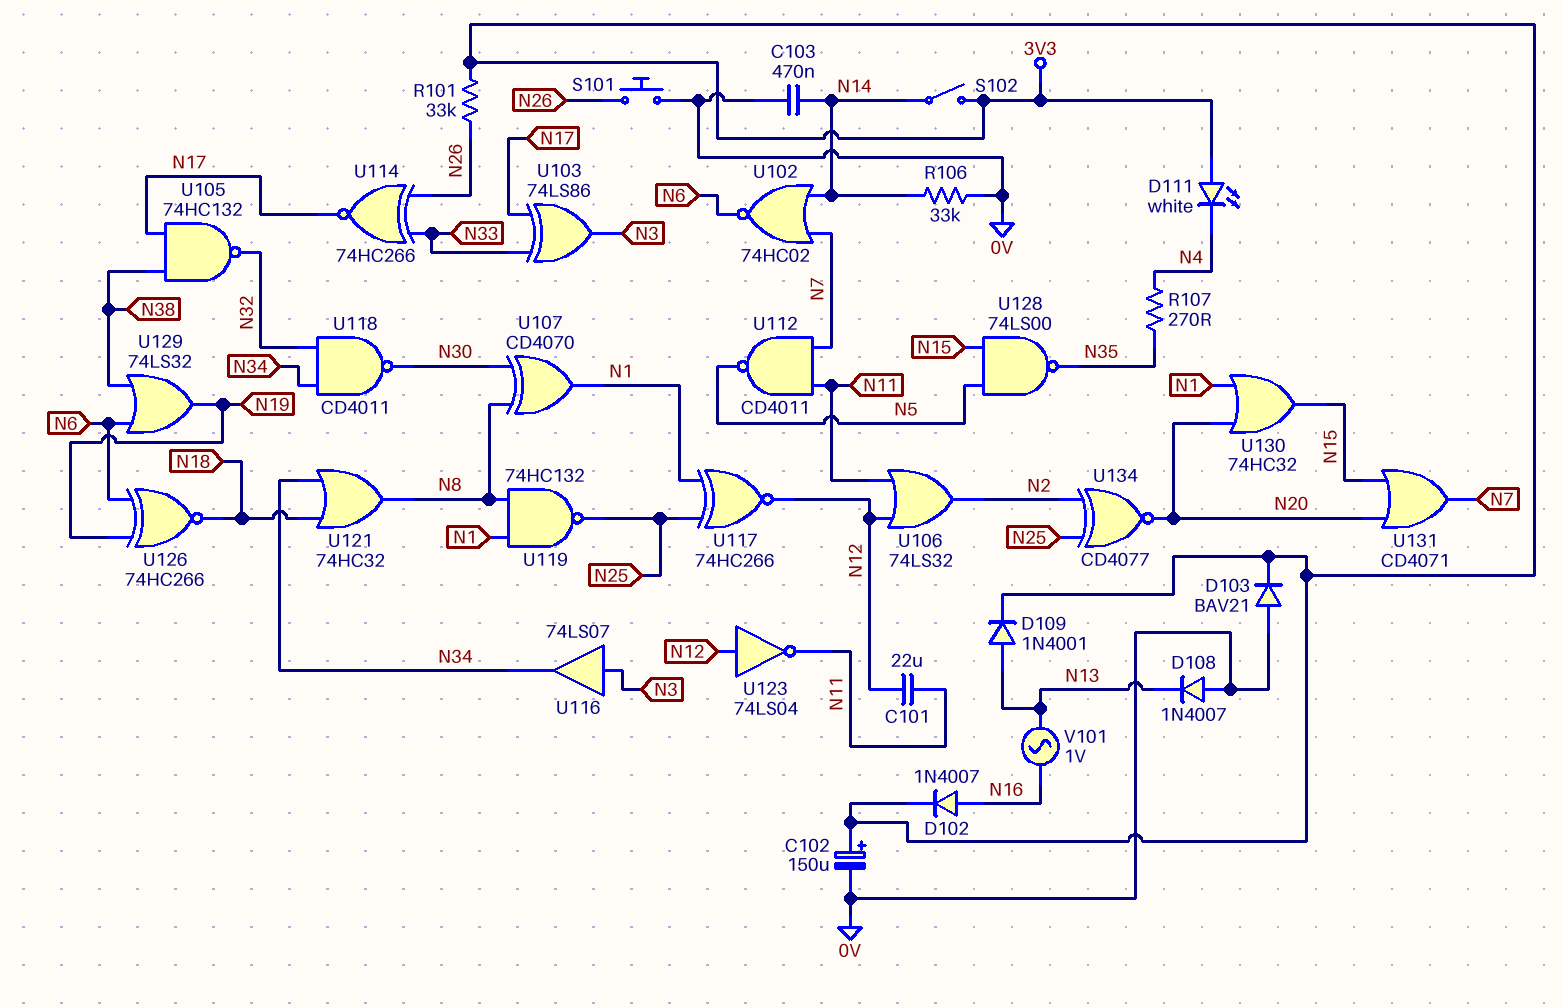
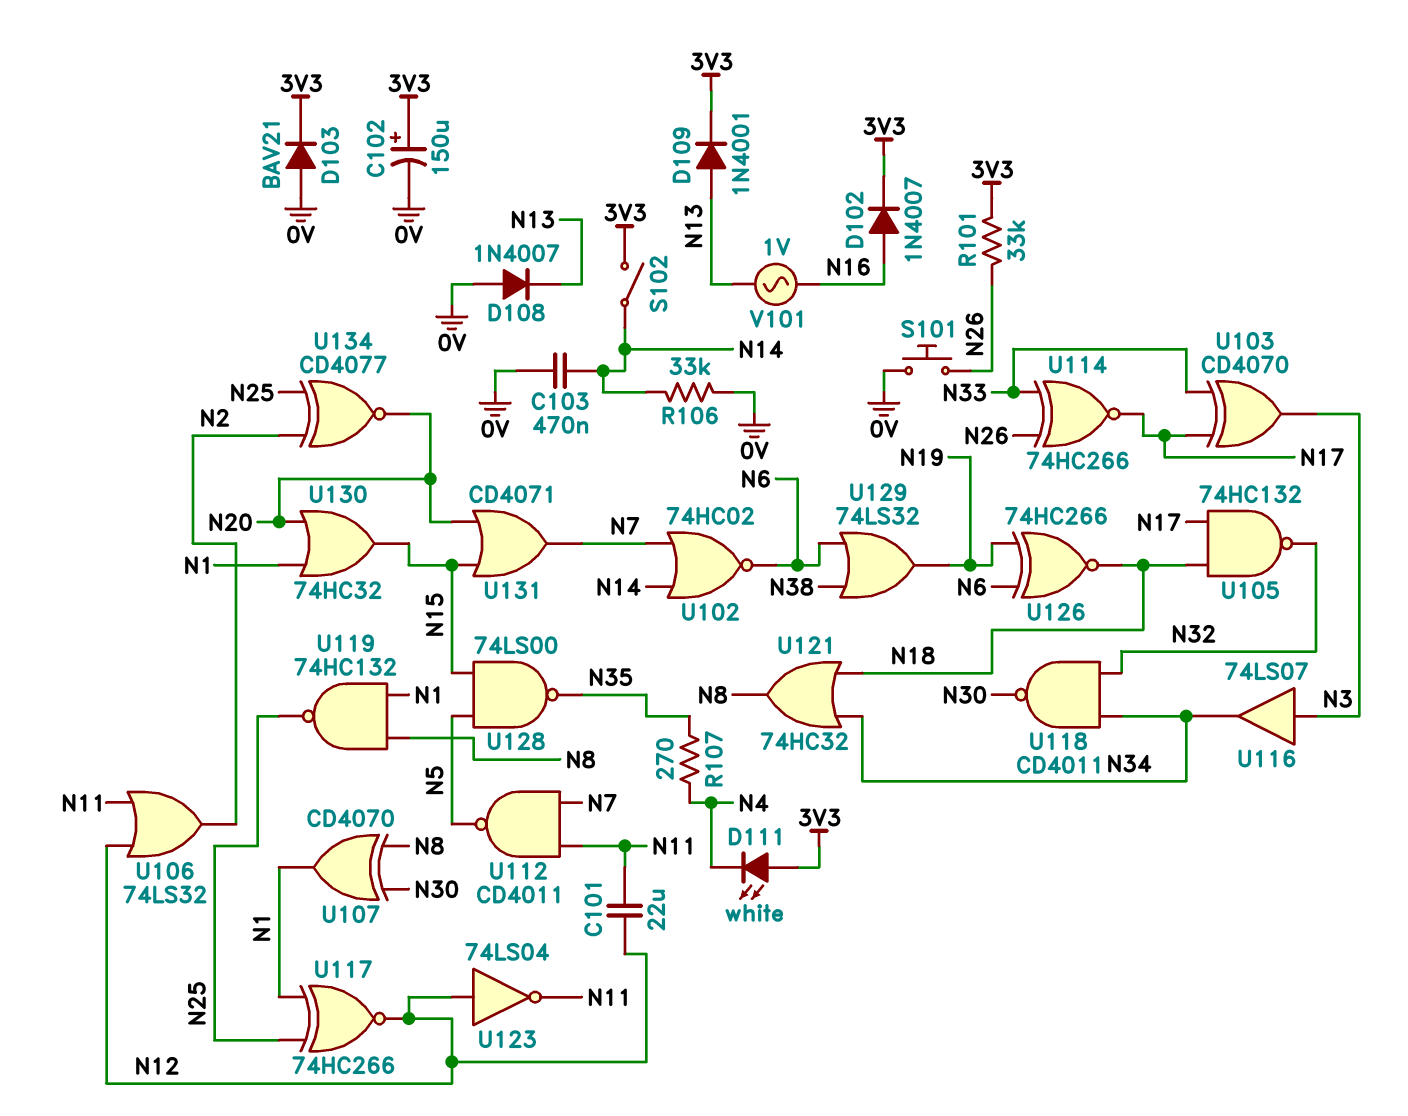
U103: XOR 74LS86 (in N17, in N33, out N3) -> XOR CD4070 (in N17, in N33, out N3)
U105: NAND 74HC132 (in N17, in N38, out N32) -> NAND 74HC132 (in N17, in N18, out N32)

